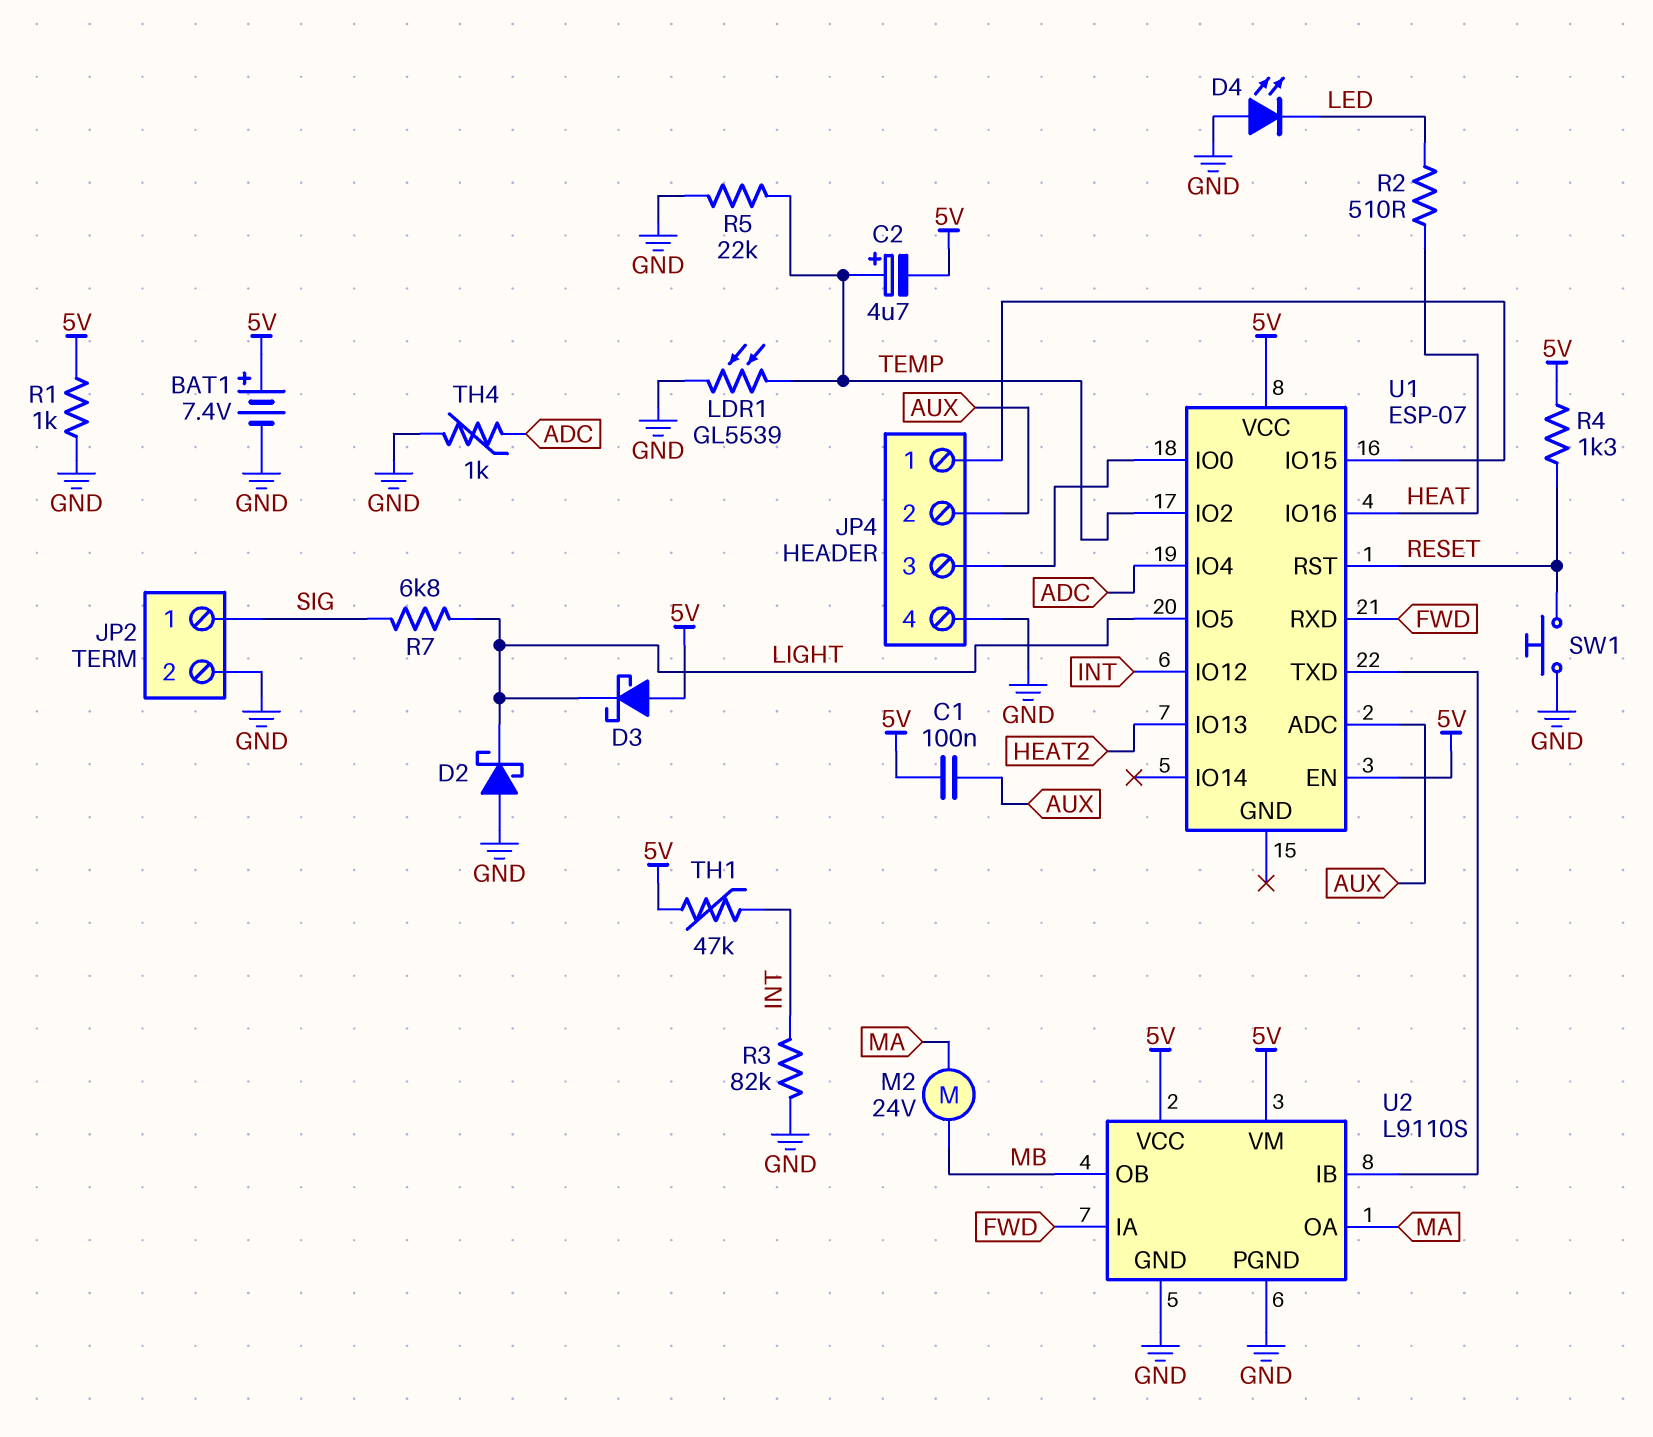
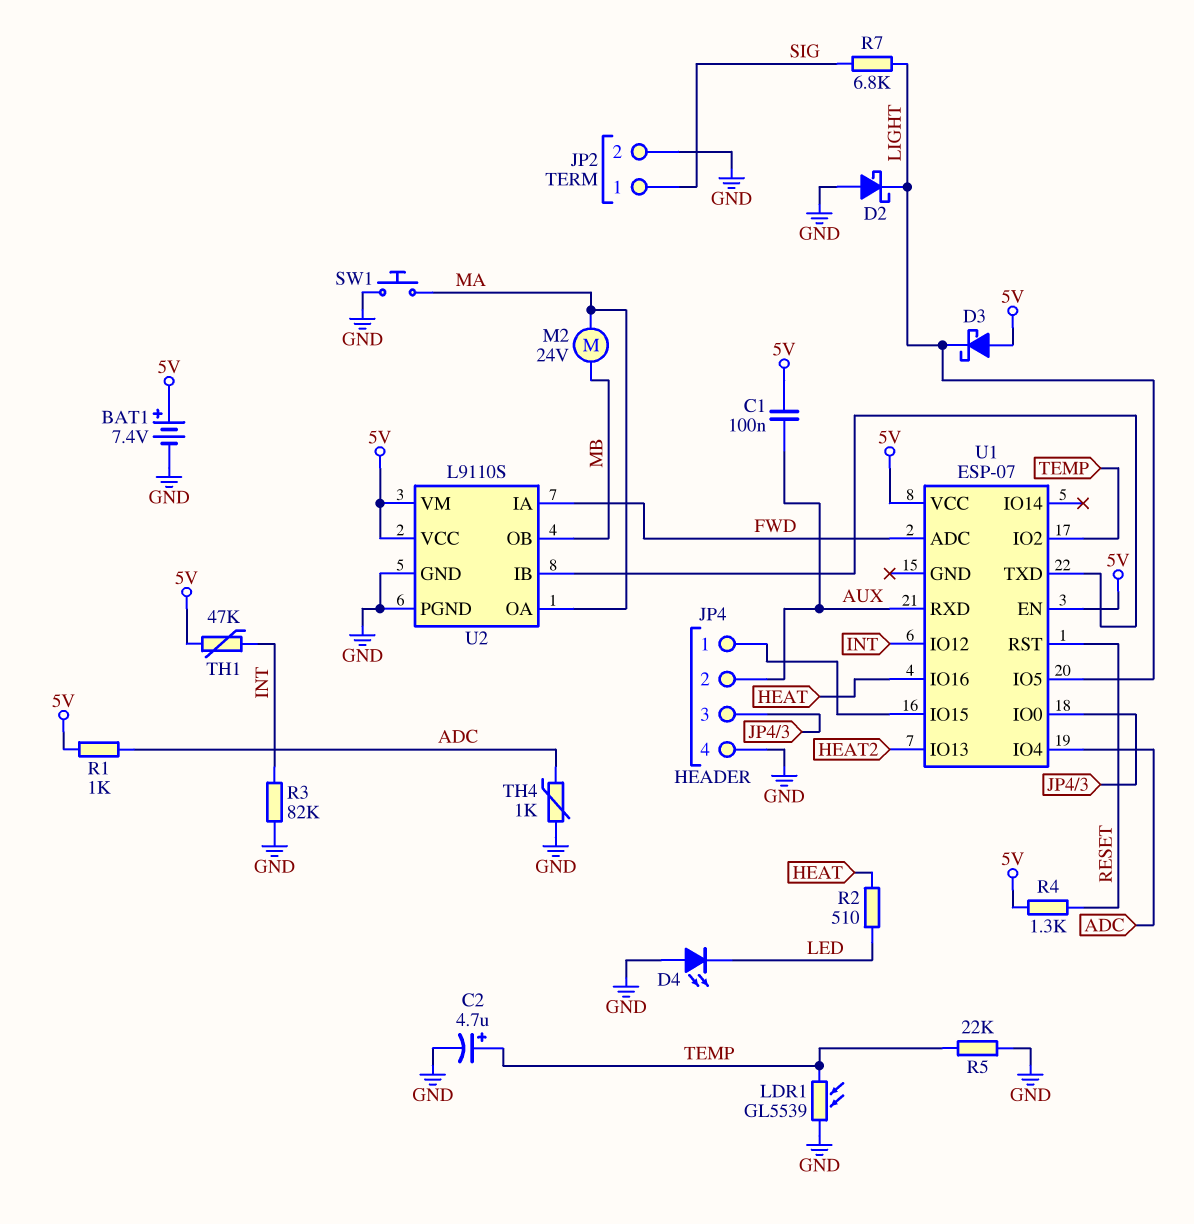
C2: 4.7uF (plus TEMP, minus 5V) -> 4.7uF (plus TEMP, minus GND)
R1: 1k (5V, GND) -> 1k (5V, ADC)
SW1: button (GND, RESET) -> button (GND, MA)
U1 pin ADC: AUX -> FWD
U1 pin RXD: FWD -> AUX

